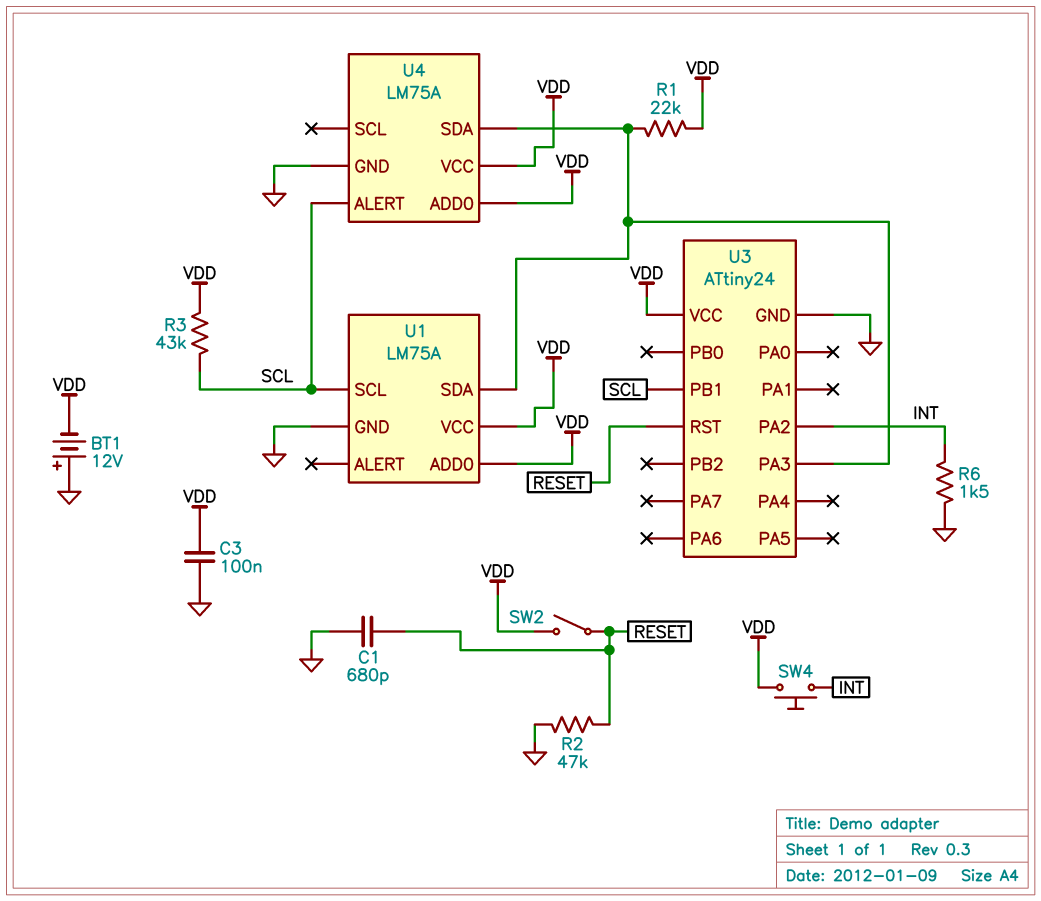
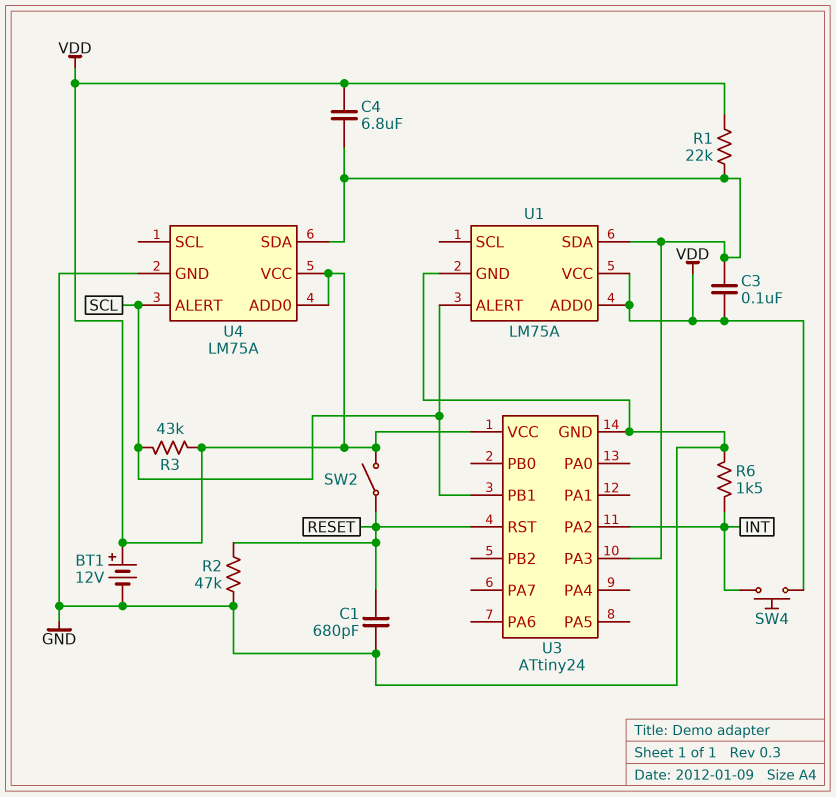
BT1: 12V (plus GND, minus VDD) -> 12V (plus VDD, minus GND)
C3: 100nF (GND, VDD) -> 100nF (U1/SDA, VDD)
C4: none -> 6.8uF (U1/SDA, VDD)
U1 pin ALERT: none -> SCL
U1 pin SCL: SCL -> none

